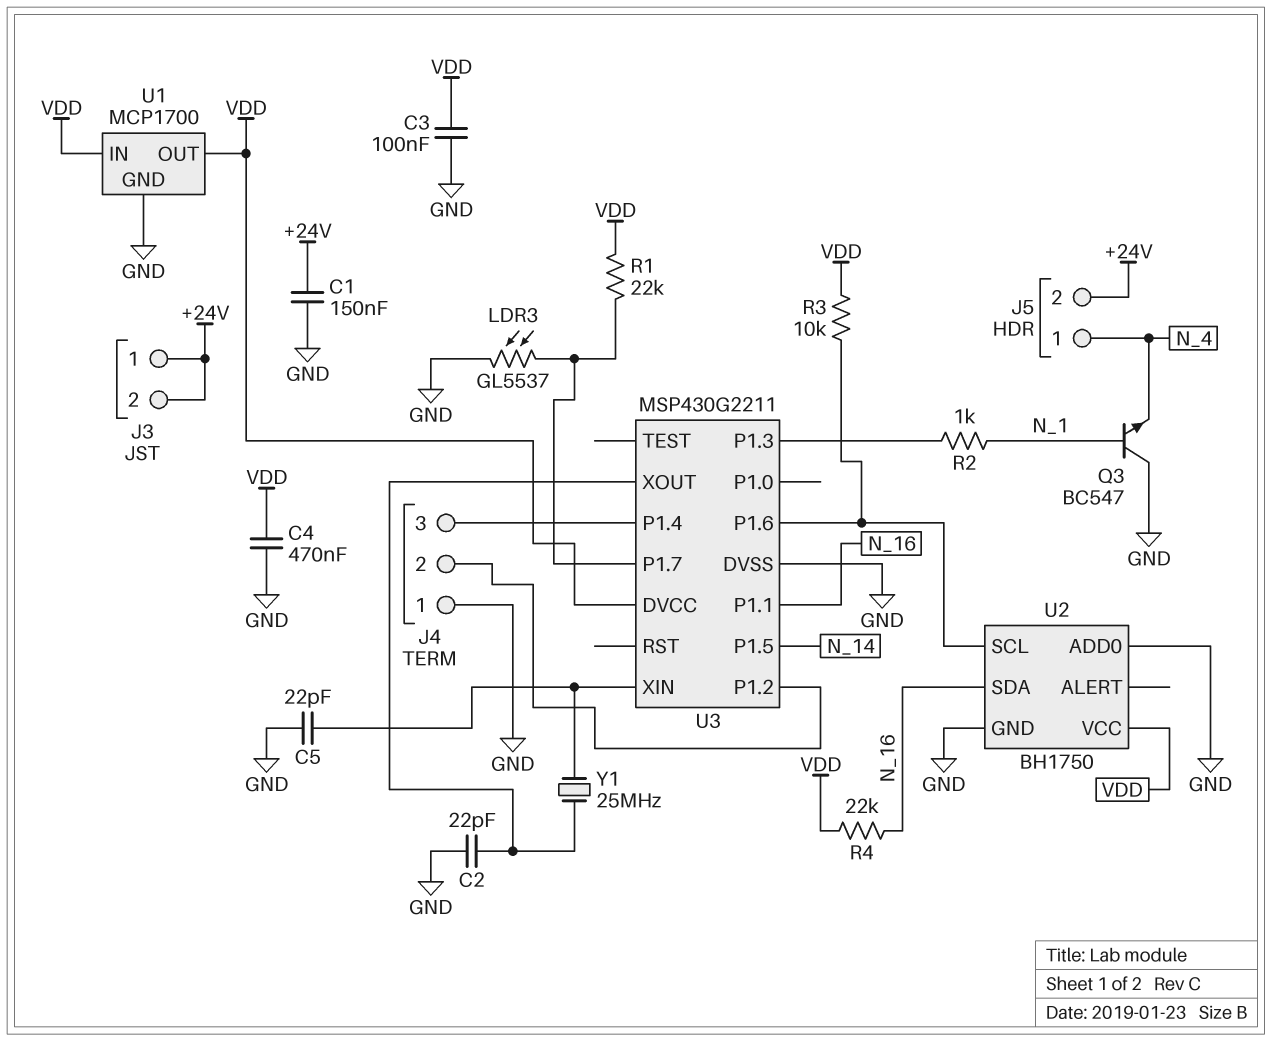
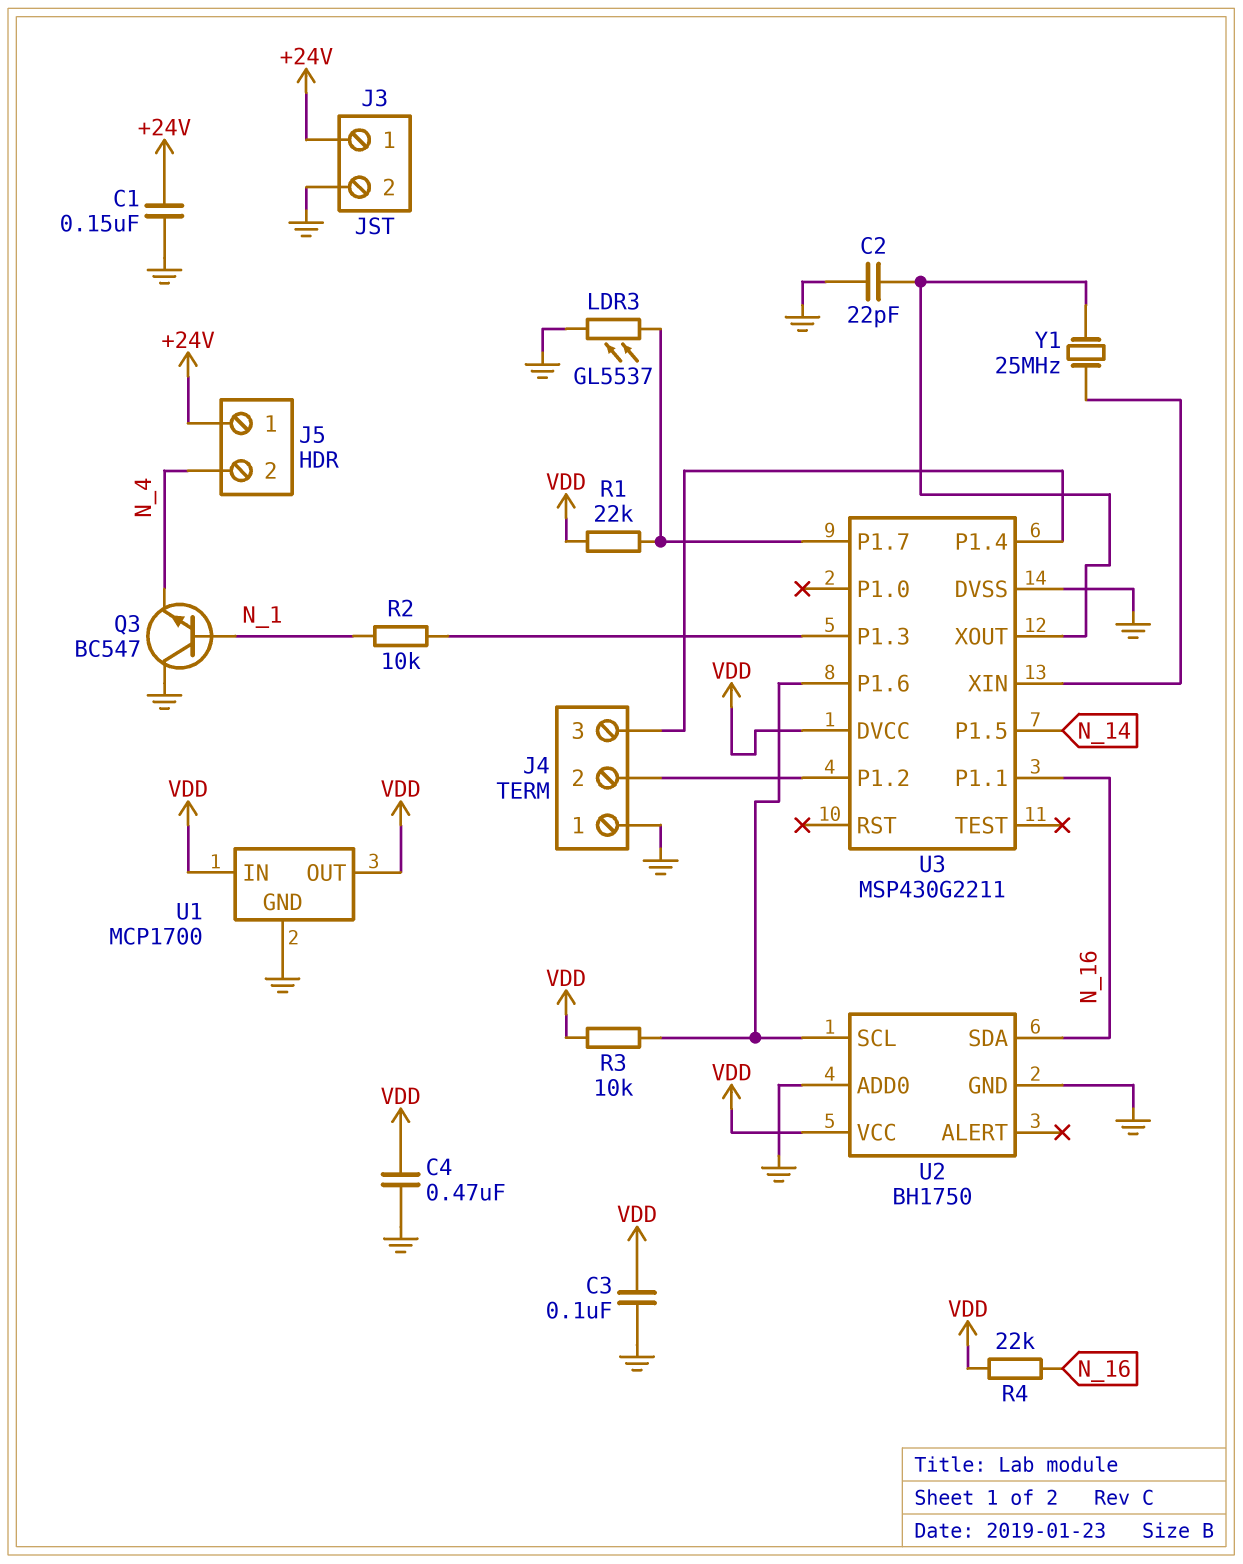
C5: 22pF (GND, U3/XIN) -> none
J3 pin 2: +24V -> GND
J5 pin 1: N_4 -> +24V
J5 pin 2: +24V -> N_4
R2: 1k (N_1, U3/P1.3) -> 10k (N_1, U3/P1.3)

